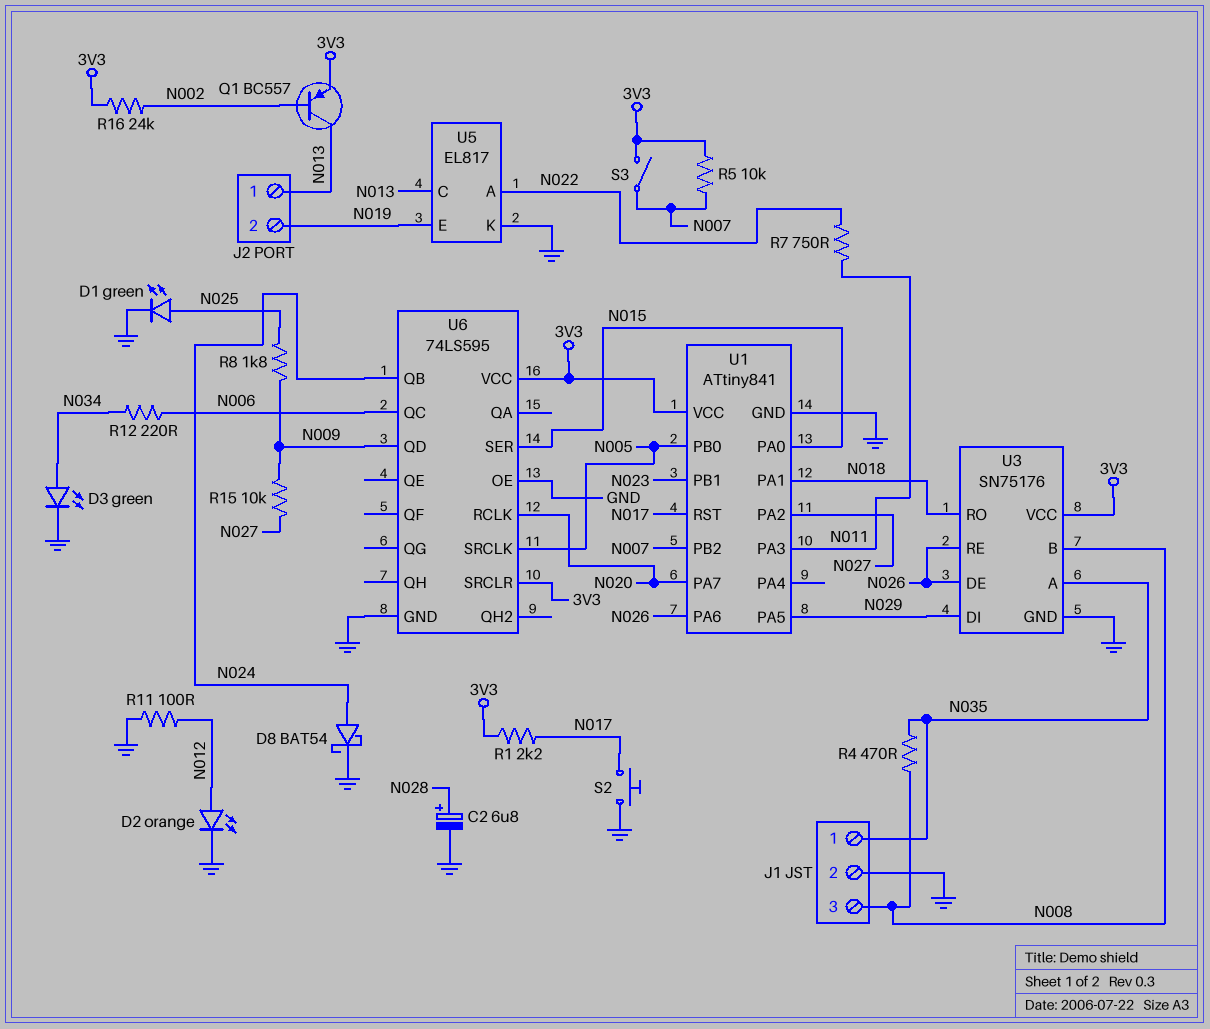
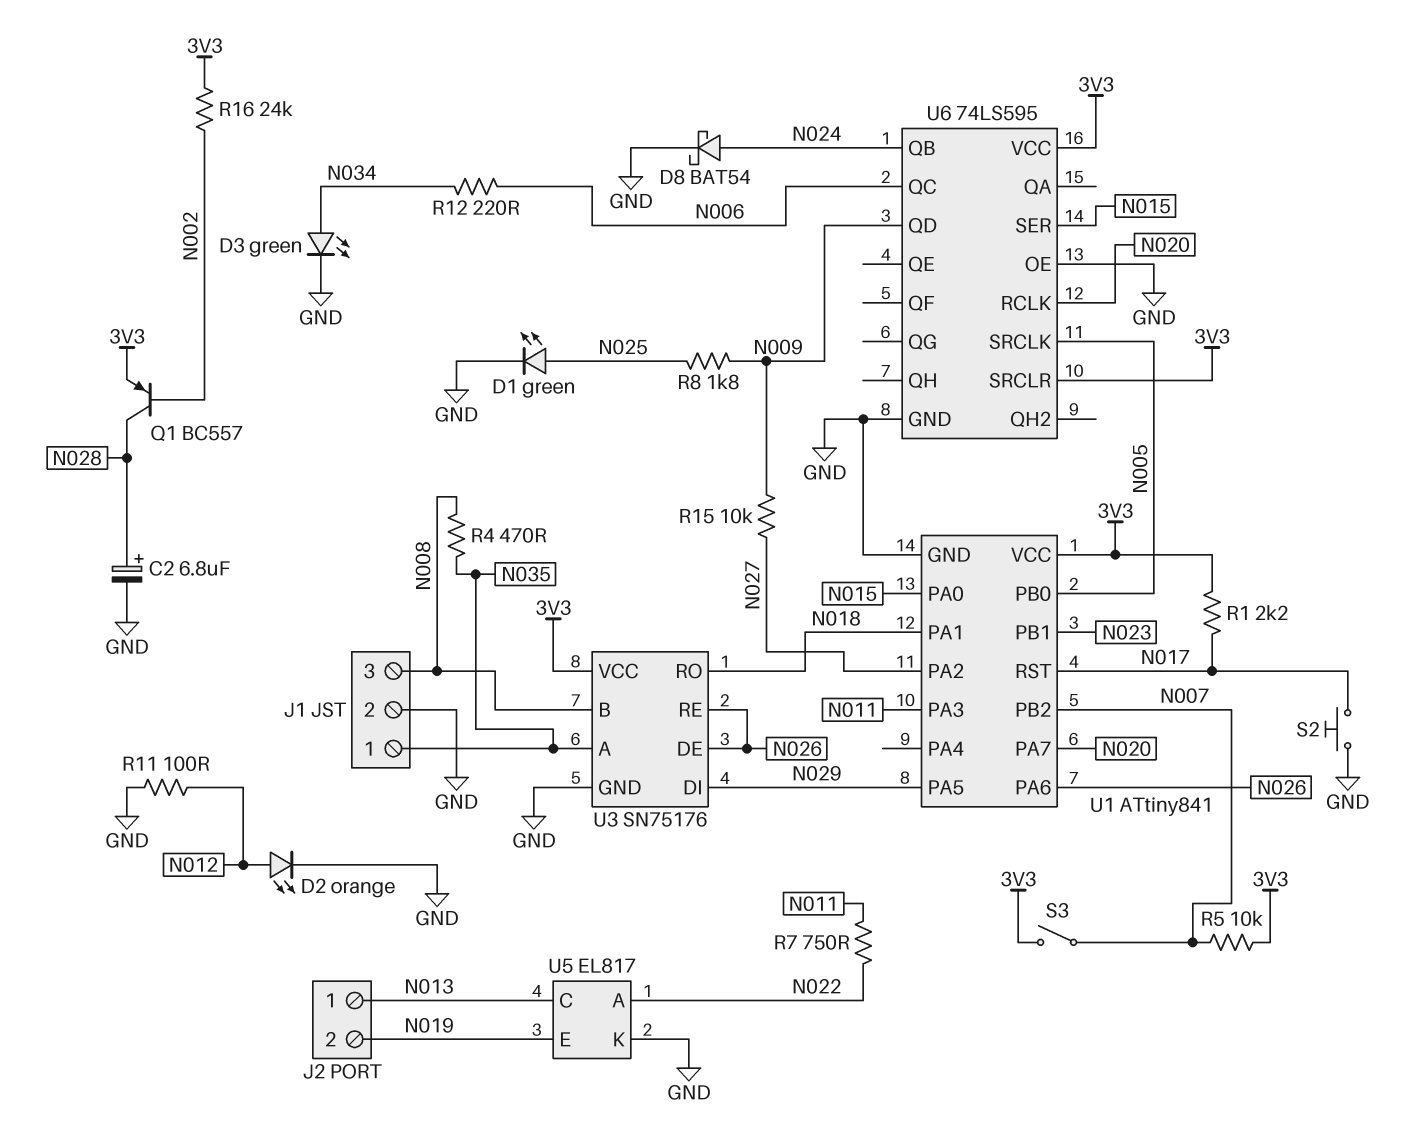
Q1: PNP BC557 (B N002, C N013, E 3V3) -> PNP BC557 (B N002, C N028, E 3V3)

